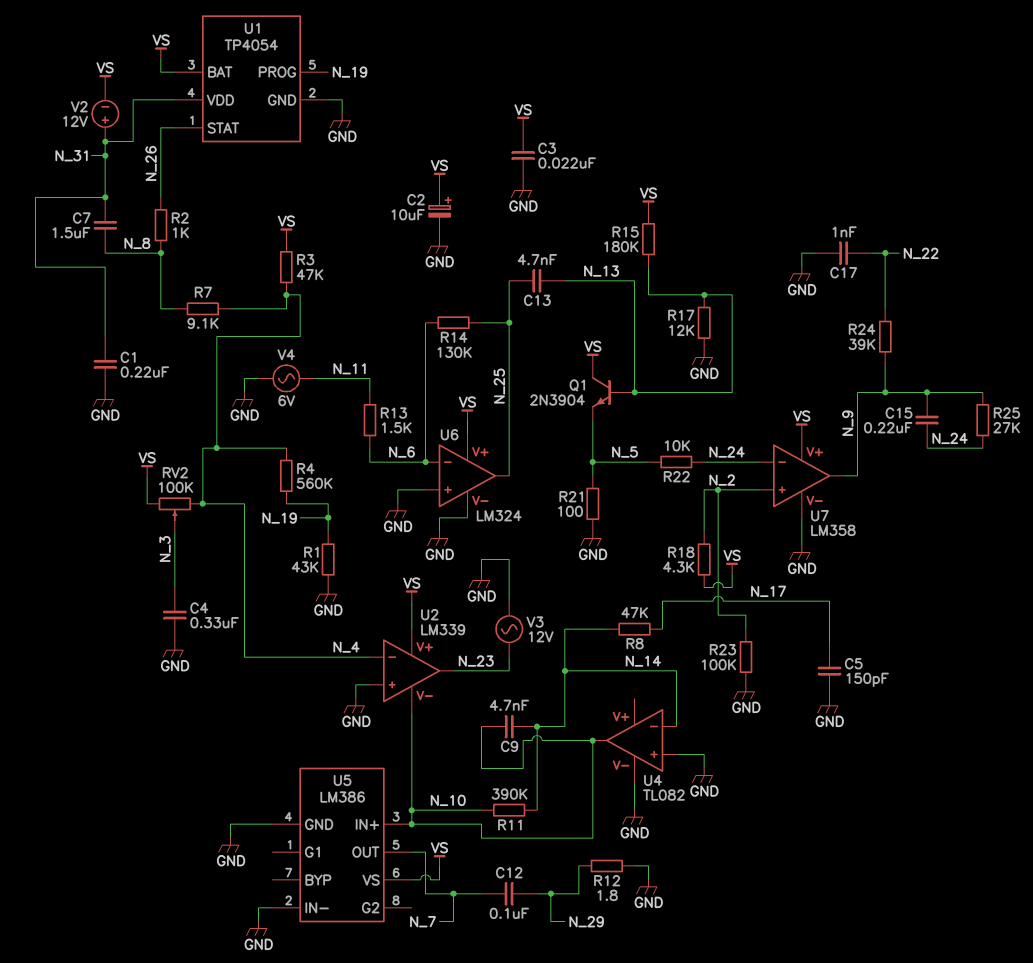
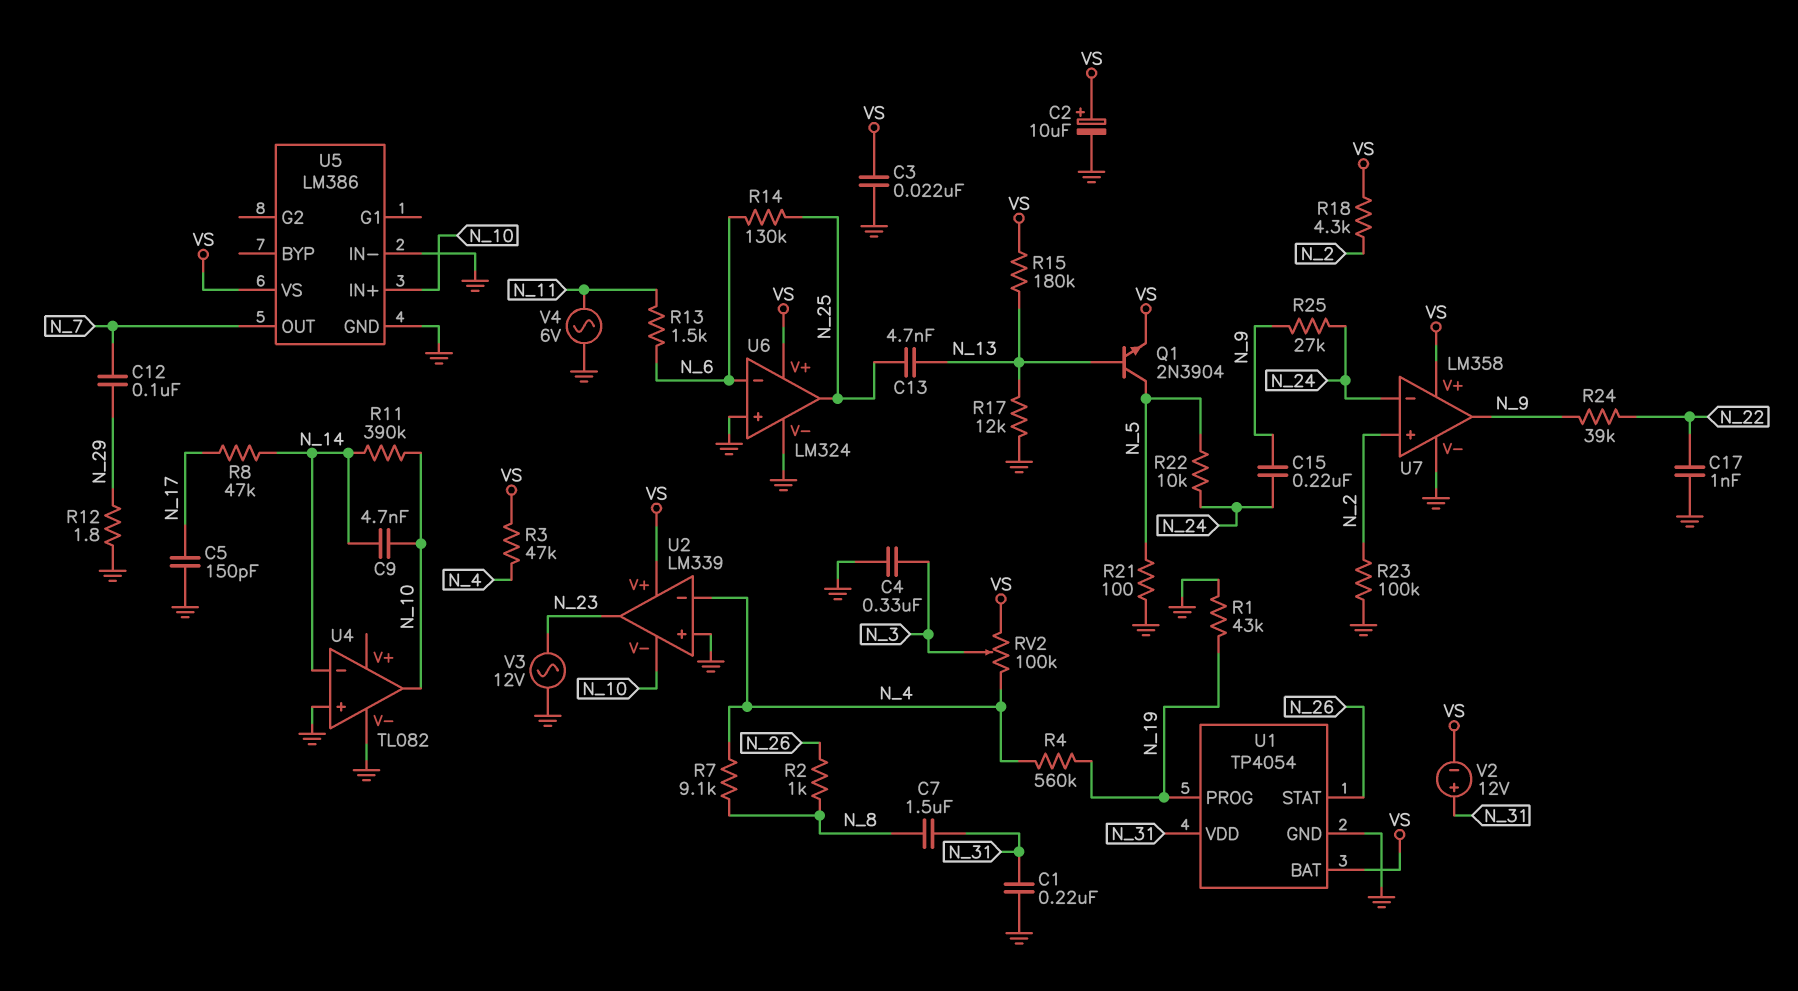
Q1: NPN 2N3904 (B N_13, C VS, E N_5) -> NPN 2N3904 (B N_13, C N_5, E VS)

